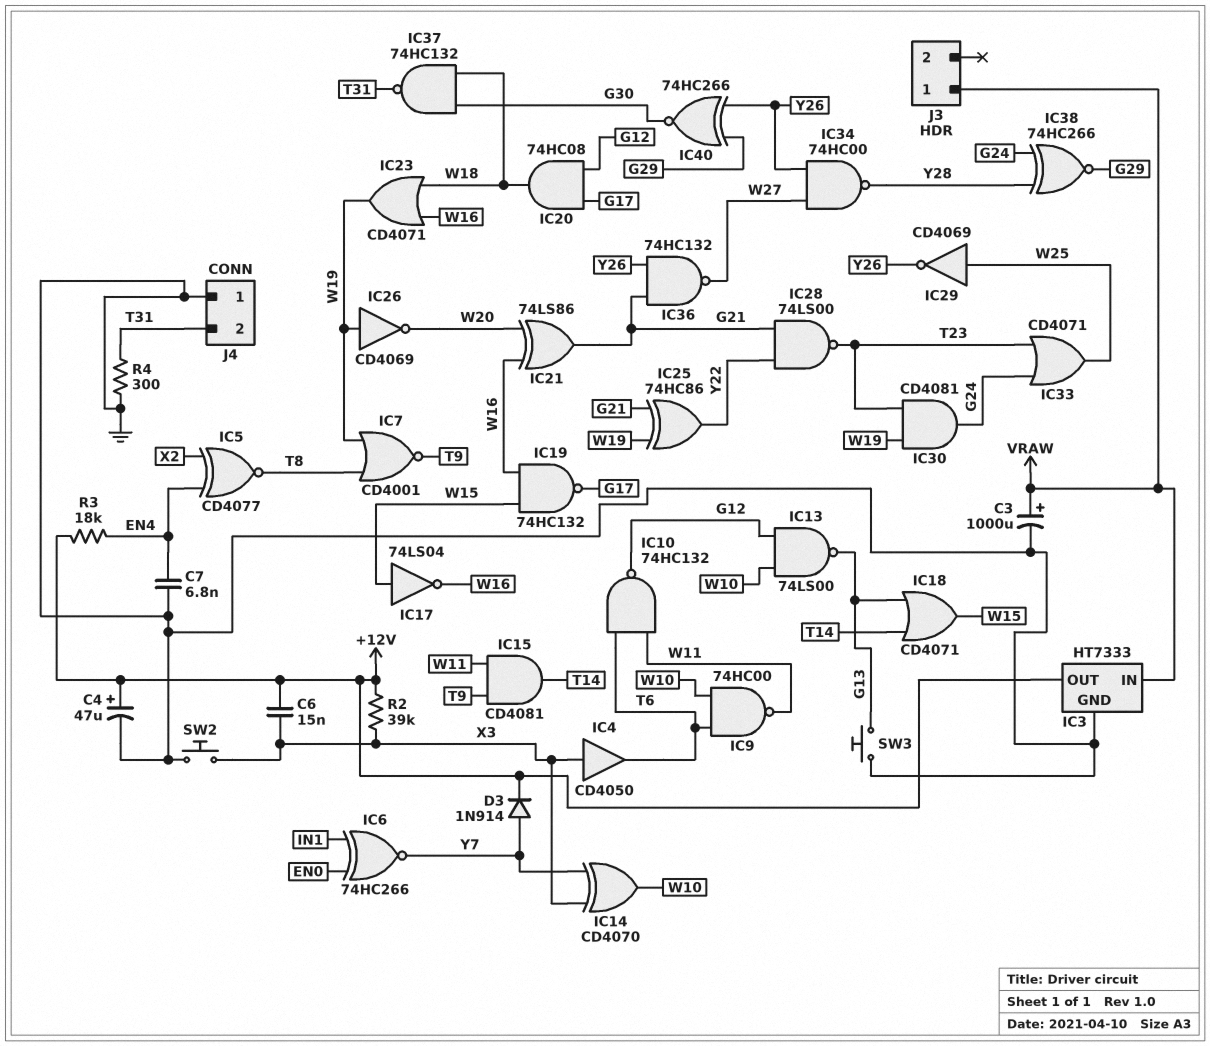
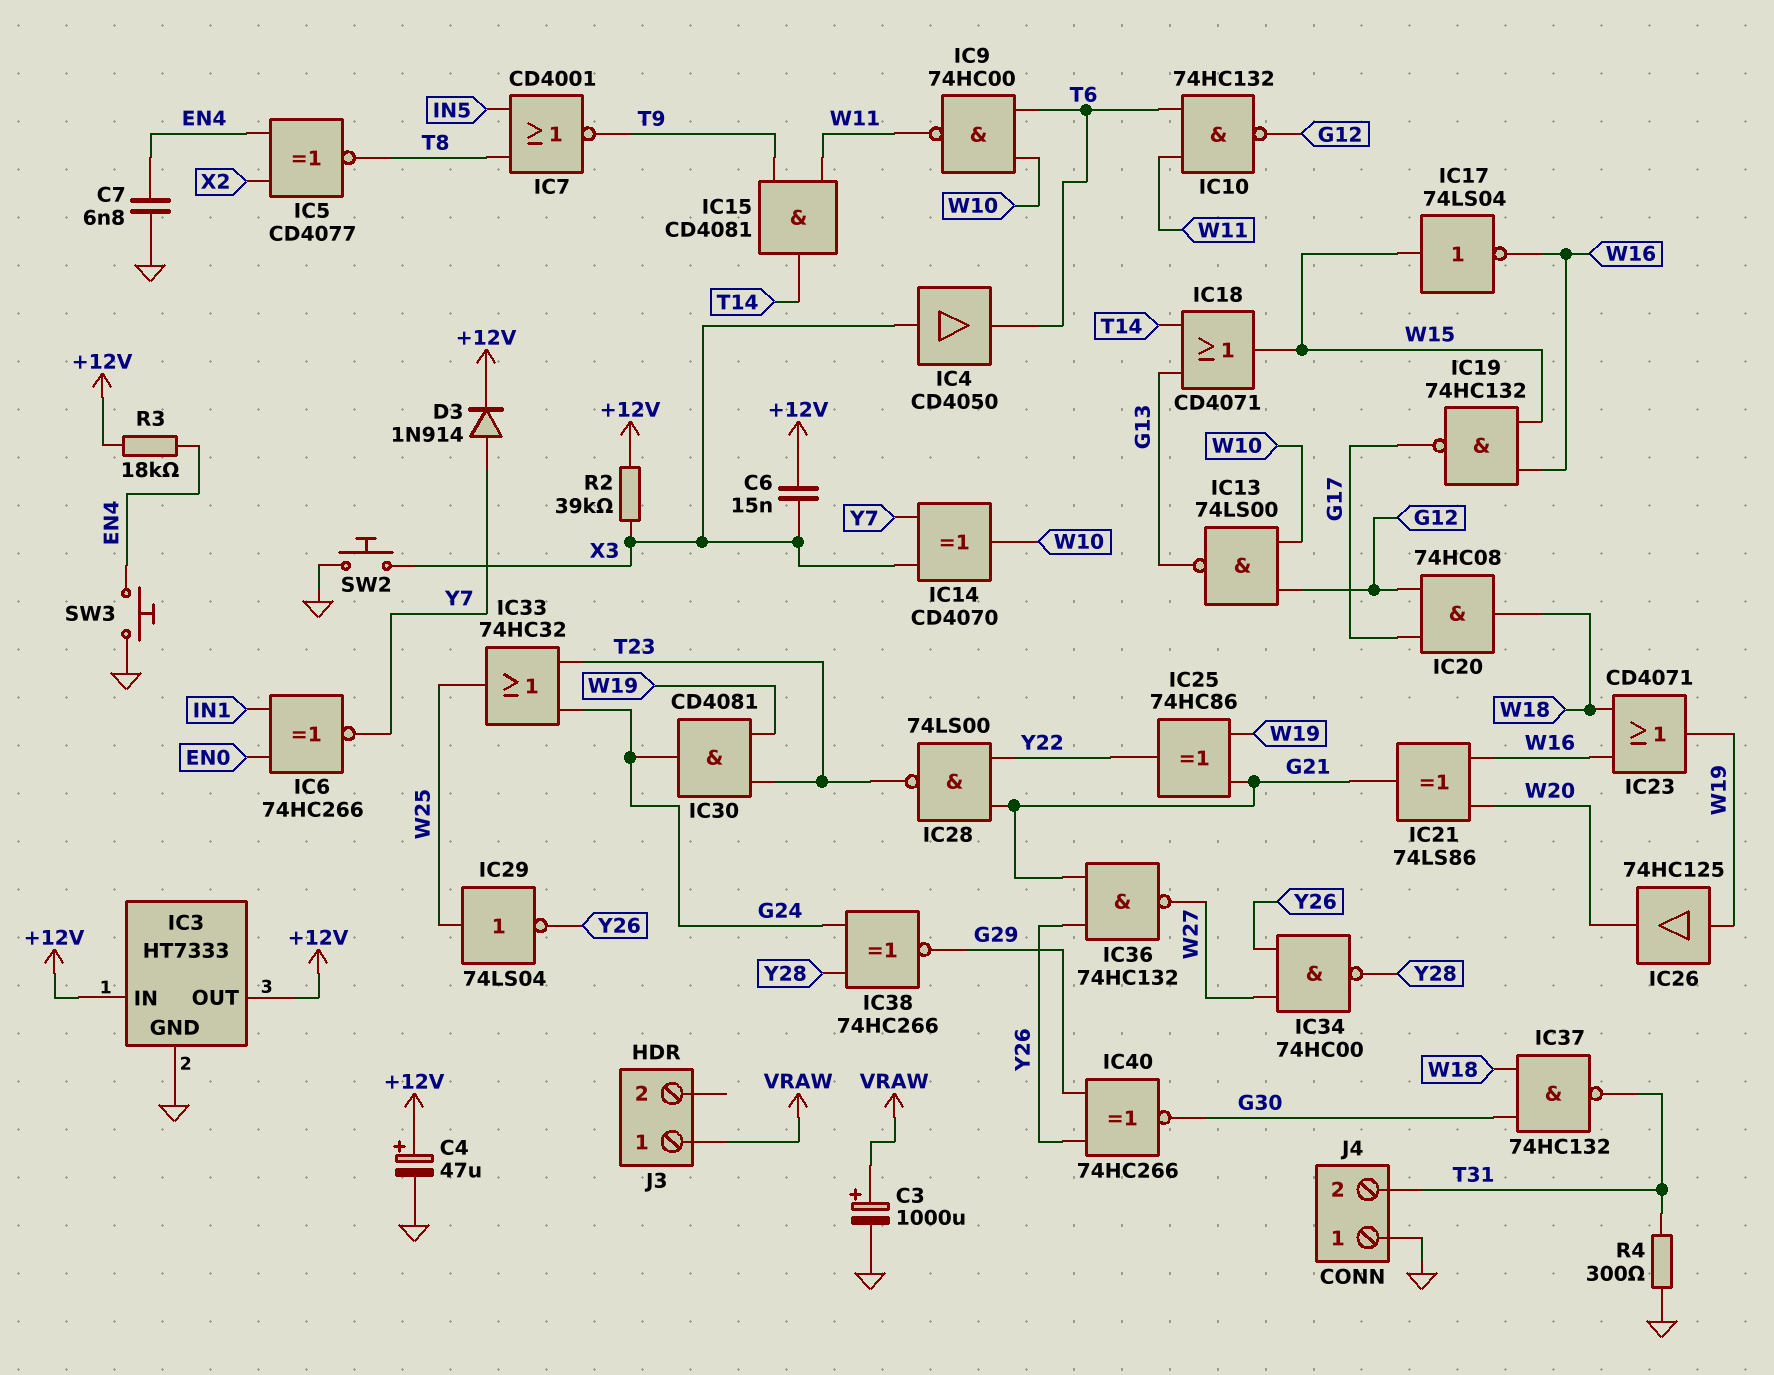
IC3 pin IN: VRAW -> +12V
IC7: NOR CD4001 (in T8, in W19, out T9) -> NOR CD4001 (in IN5, in T8, out T9)
IC26: NOT CD4069 (in W19, out W20) -> buffer 74HC125 (in W19, out W20)
IC29: NOT CD4069 (in W25, out Y26) -> NOT 74LS04 (in W25, out Y26)
IC33: OR CD4071 (in G24, in T23, out W25) -> OR 74HC32 (in G24, in T23, out W25)
SW3: button (G13, GND) -> button (EN4, GND)

